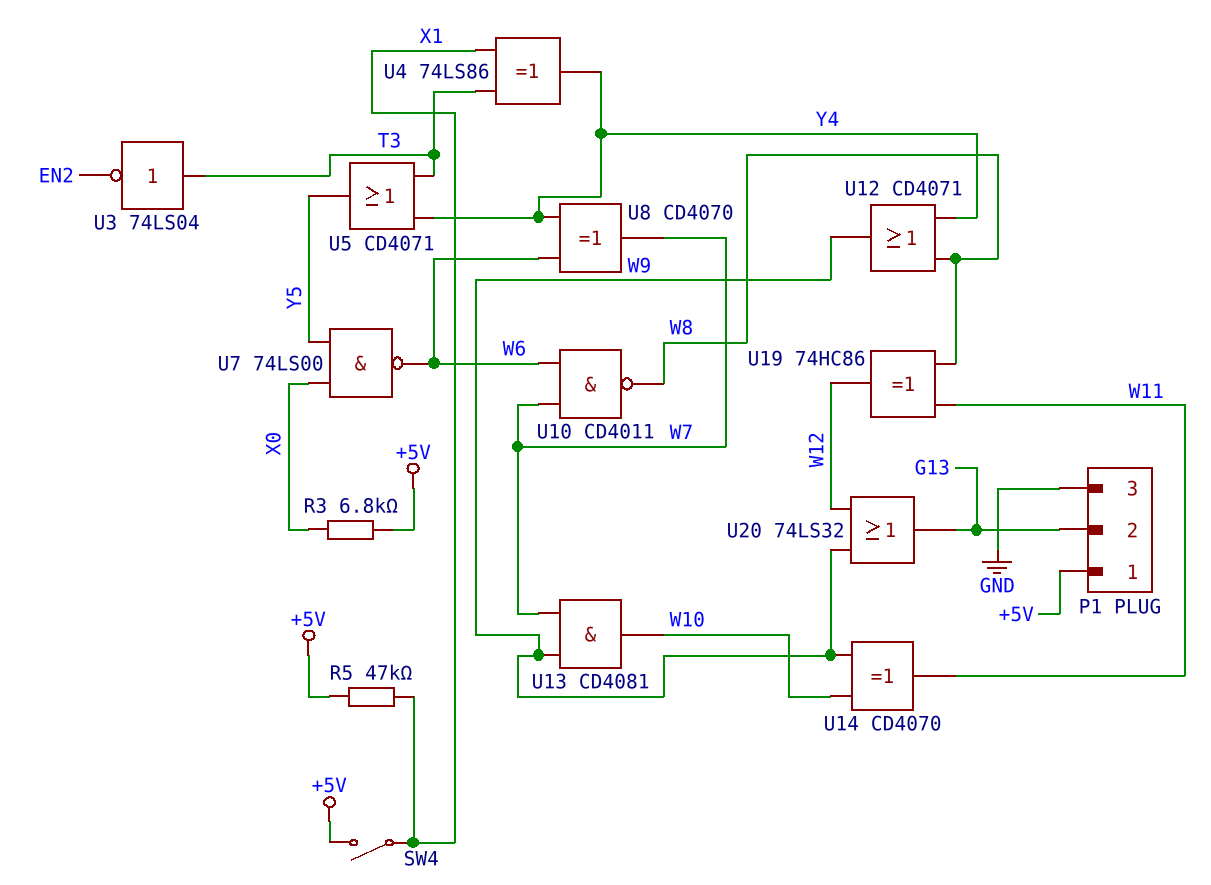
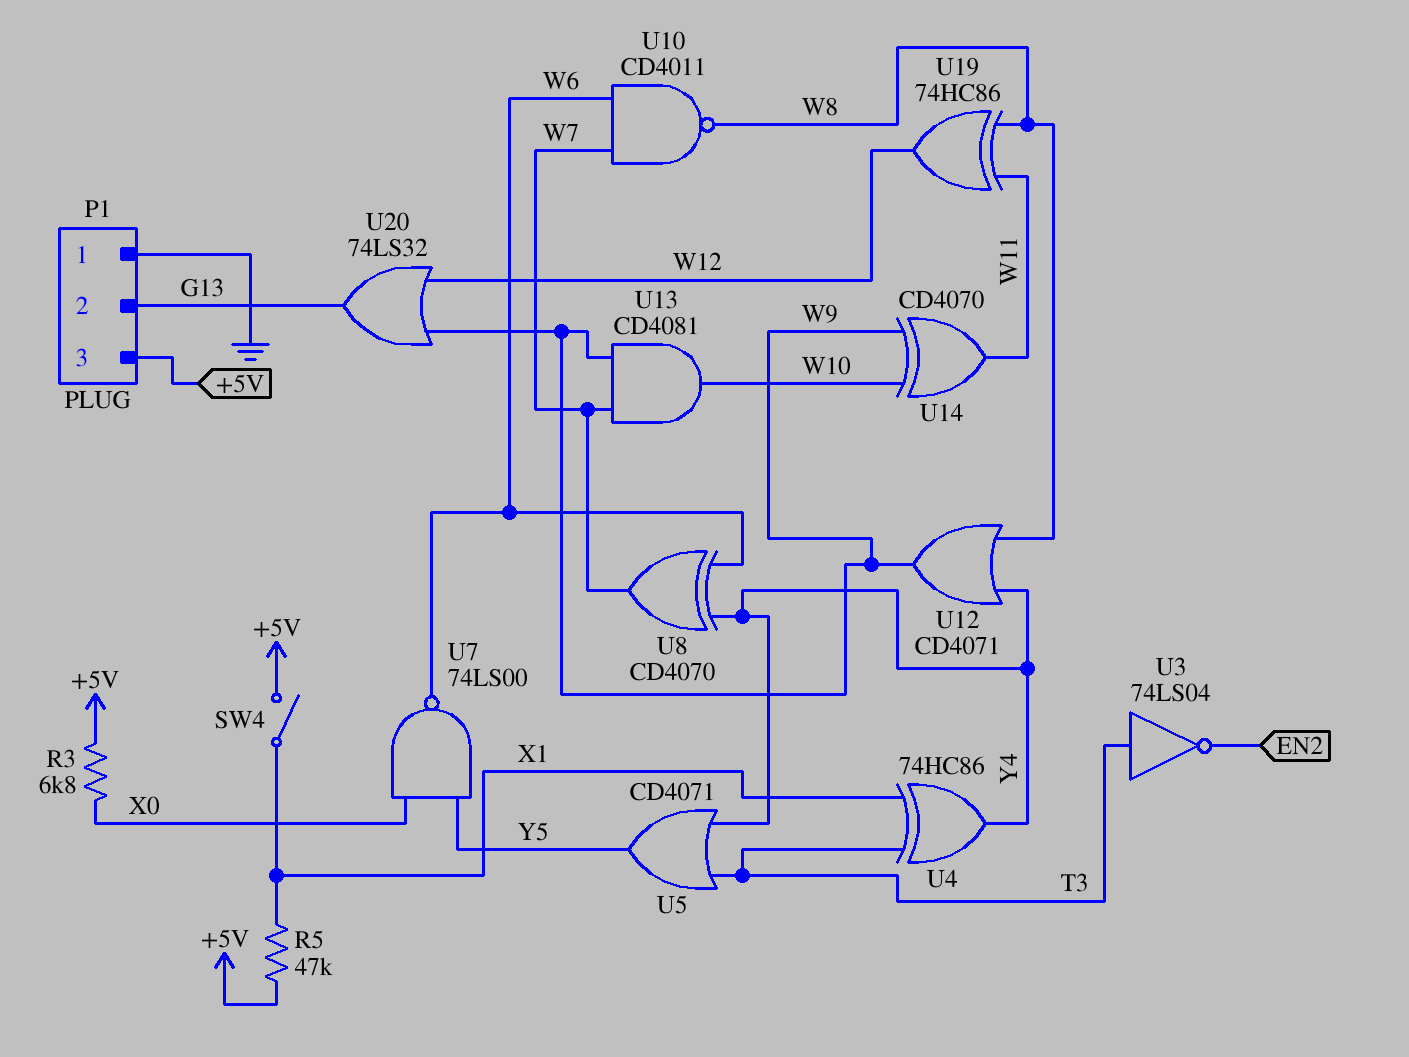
P1 pin 1: +5V -> GND
P1 pin 3: GND -> +5V
U4: XOR 74LS86 (in T3, in X1, out Y4) -> XOR 74HC86 (in T3, in X1, out Y4)

